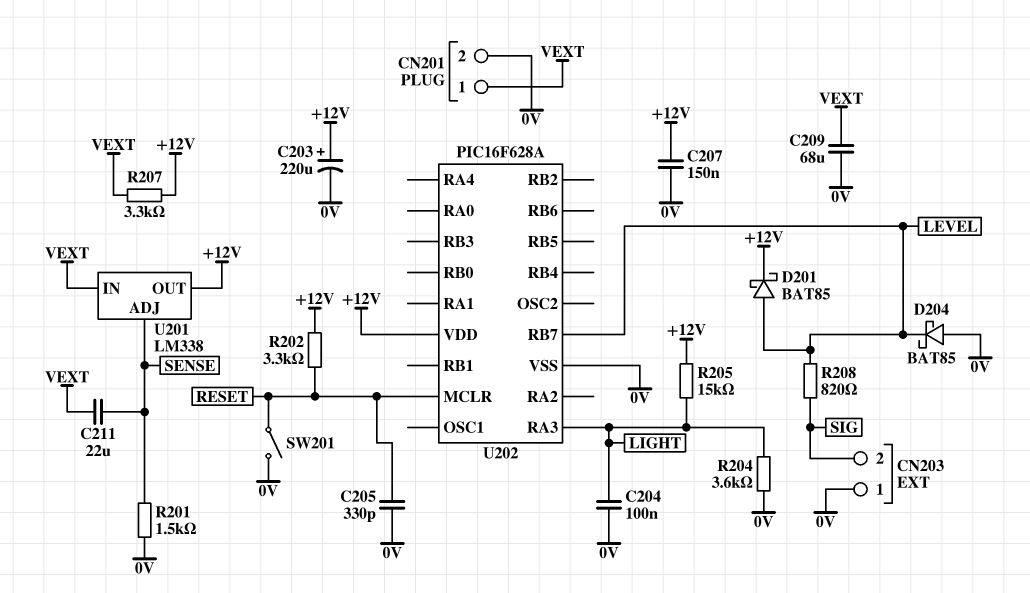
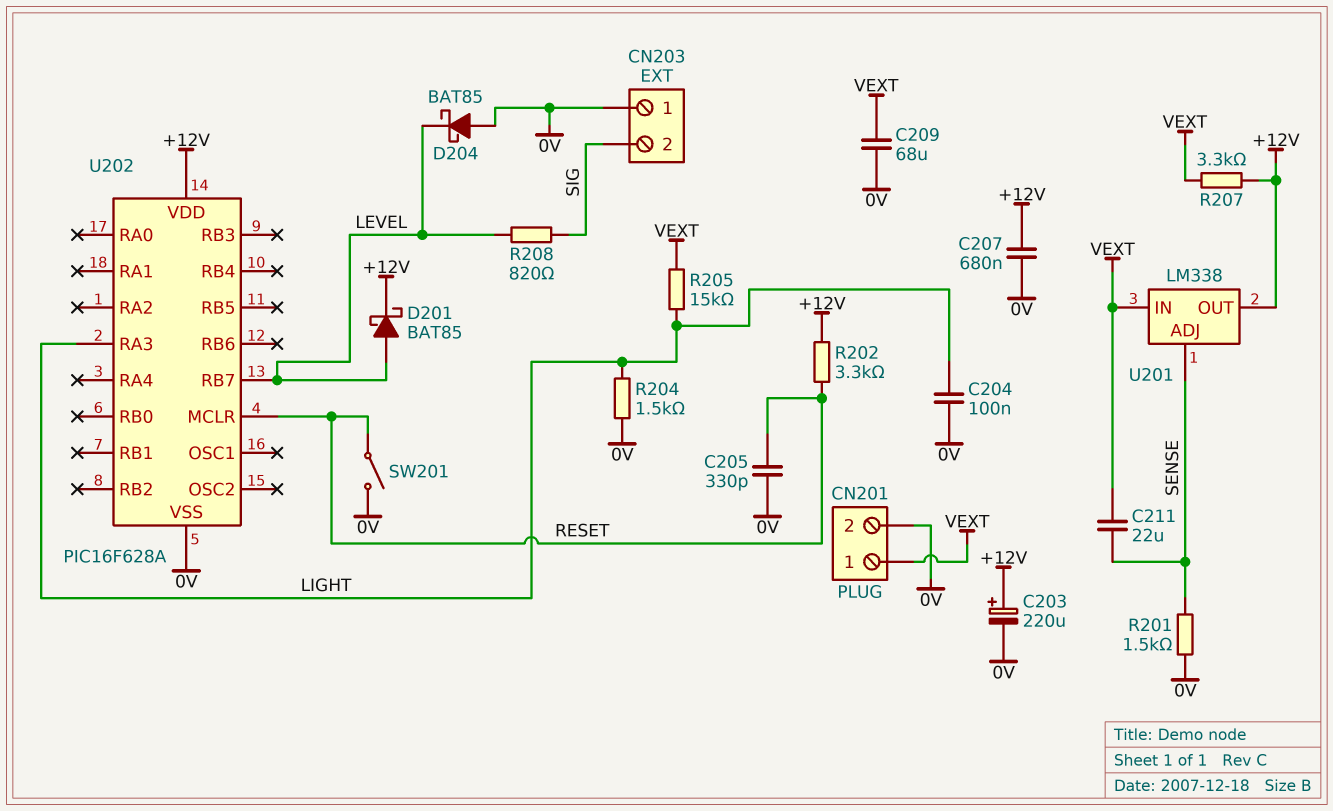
C207: 150nF (+12V, 0V) -> 680nF (+12V, 0V)
R204: 3.6k (0V, LIGHT) -> 1.5k (0V, LIGHT)
R205: 15k (+12V, LIGHT) -> 15k (LIGHT, VEXT)

